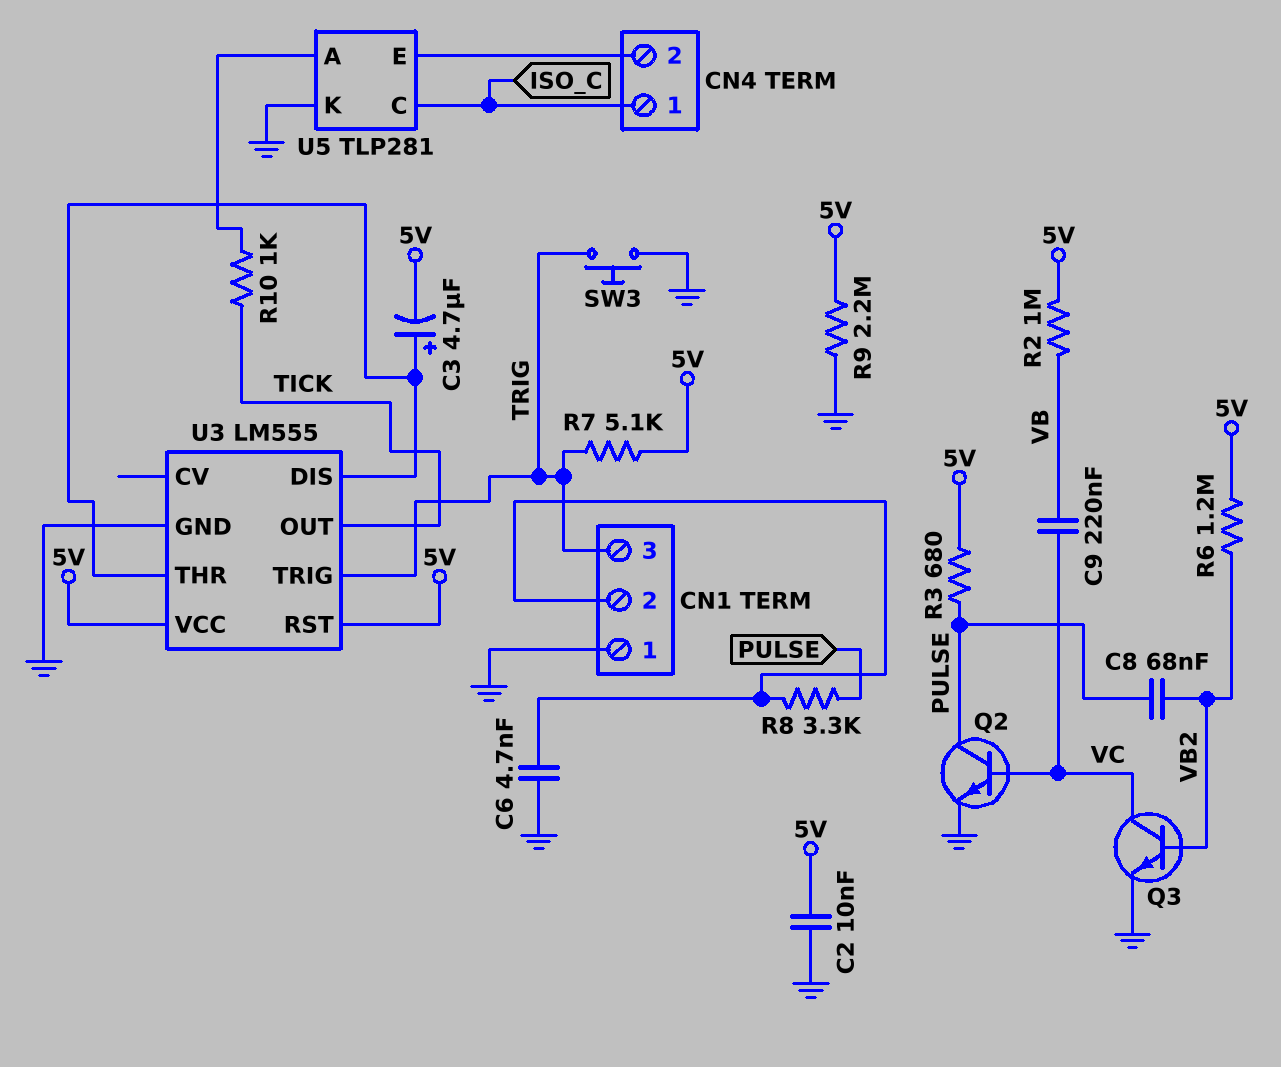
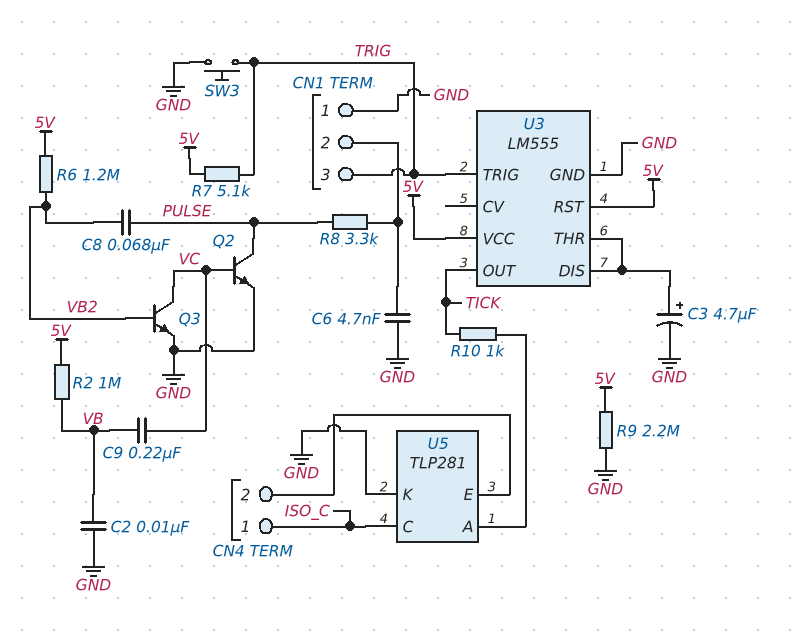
C2: 10nF (5V, GND) -> 10nF (GND, VB)
C3: 4.7uF (plus U3/DIS, minus 5V) -> 4.7uF (plus U3/DIS, minus GND)
R3: 680 (5V, PULSE) -> none

